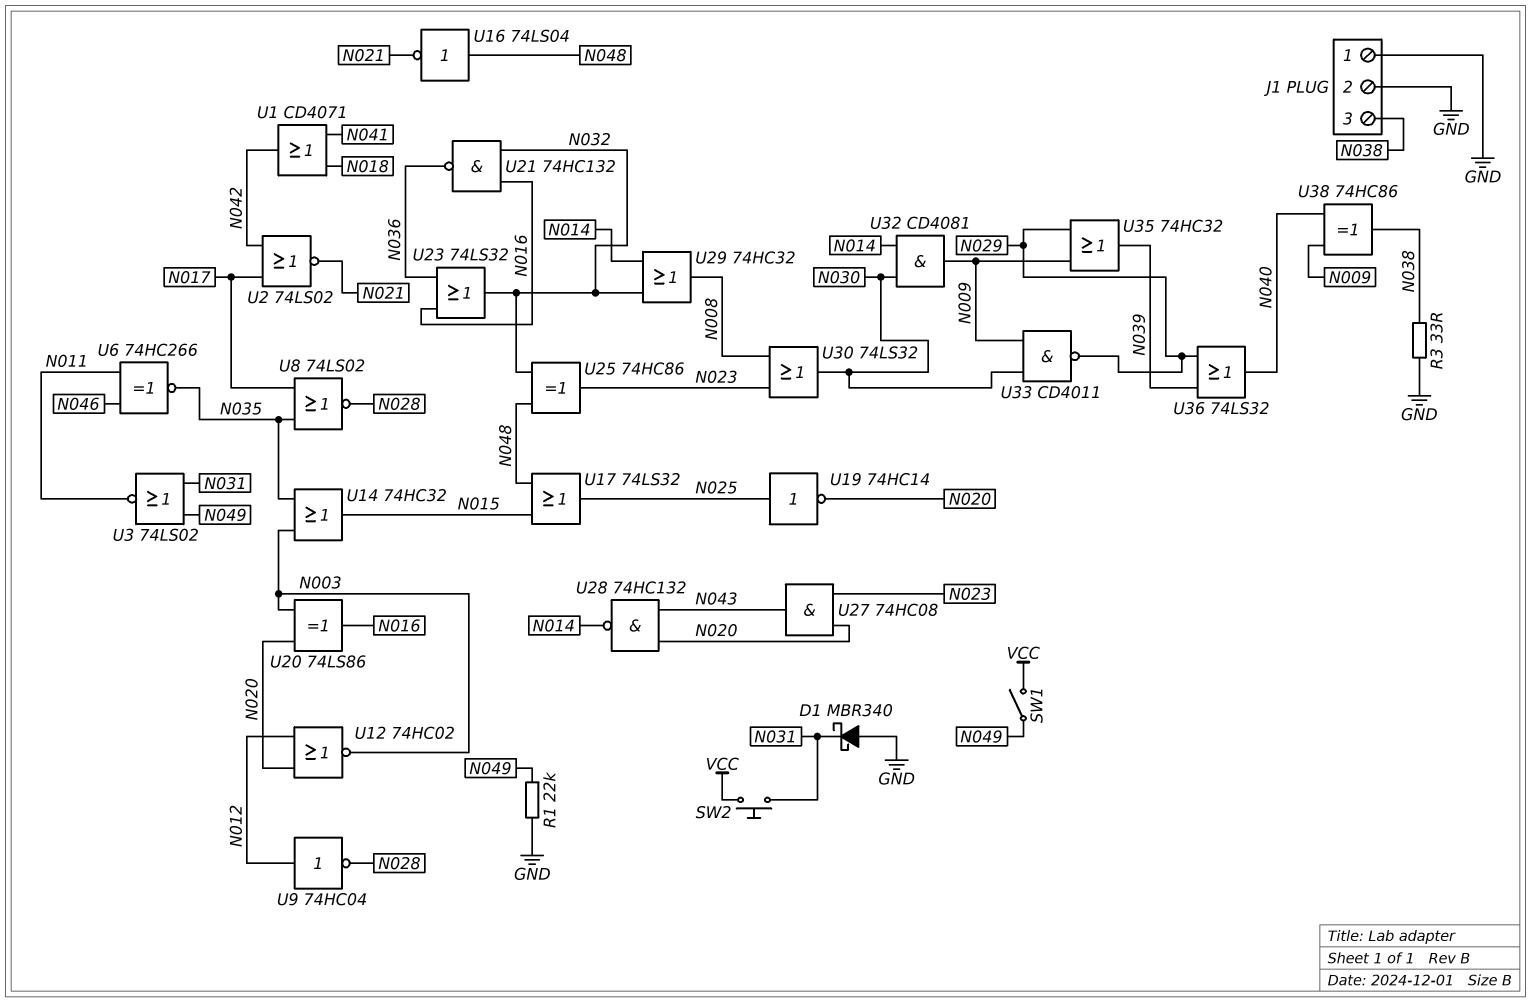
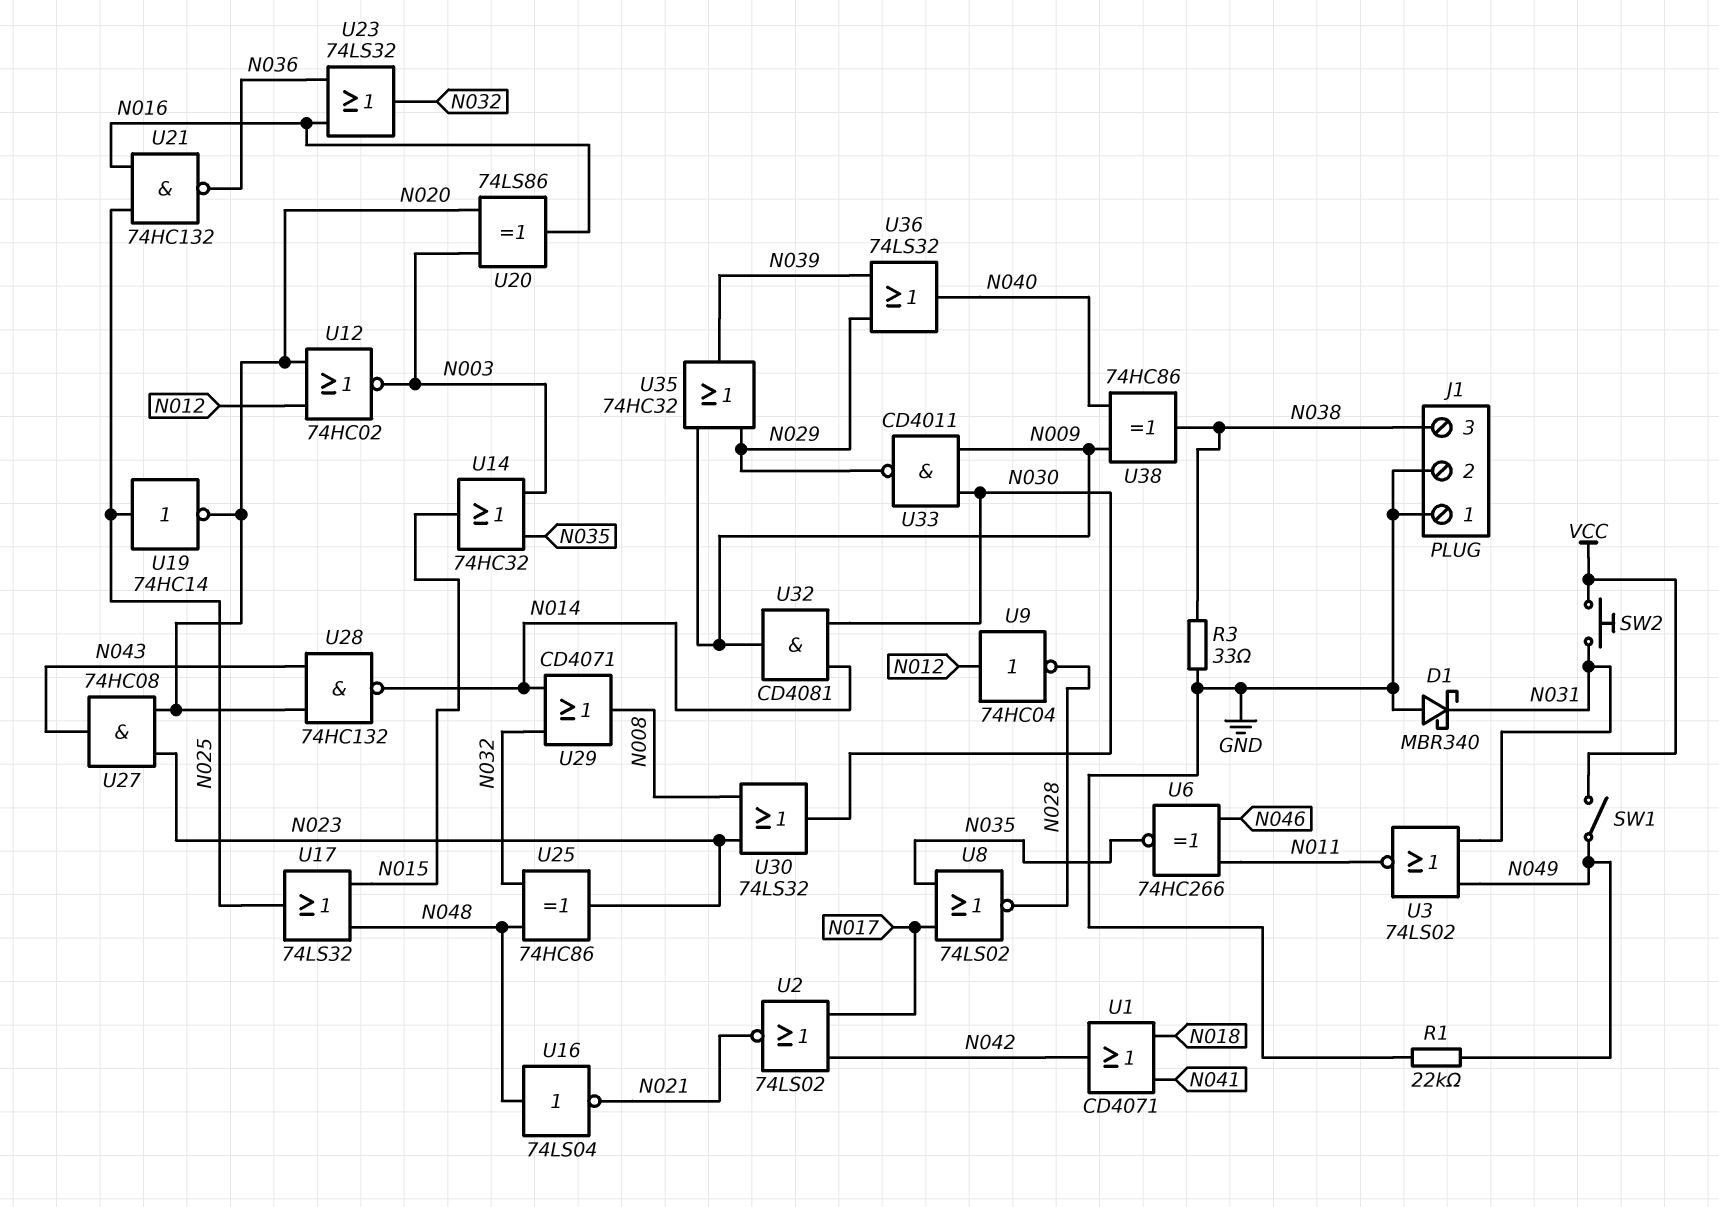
U21: NAND 74HC132 (in N016, in N032, out N036) -> NAND 74HC132 (in N016, in N025, out N036)
U29: OR 74HC32 (in N014, in N032, out N008) -> OR CD4071 (in N014, in N032, out N008)

